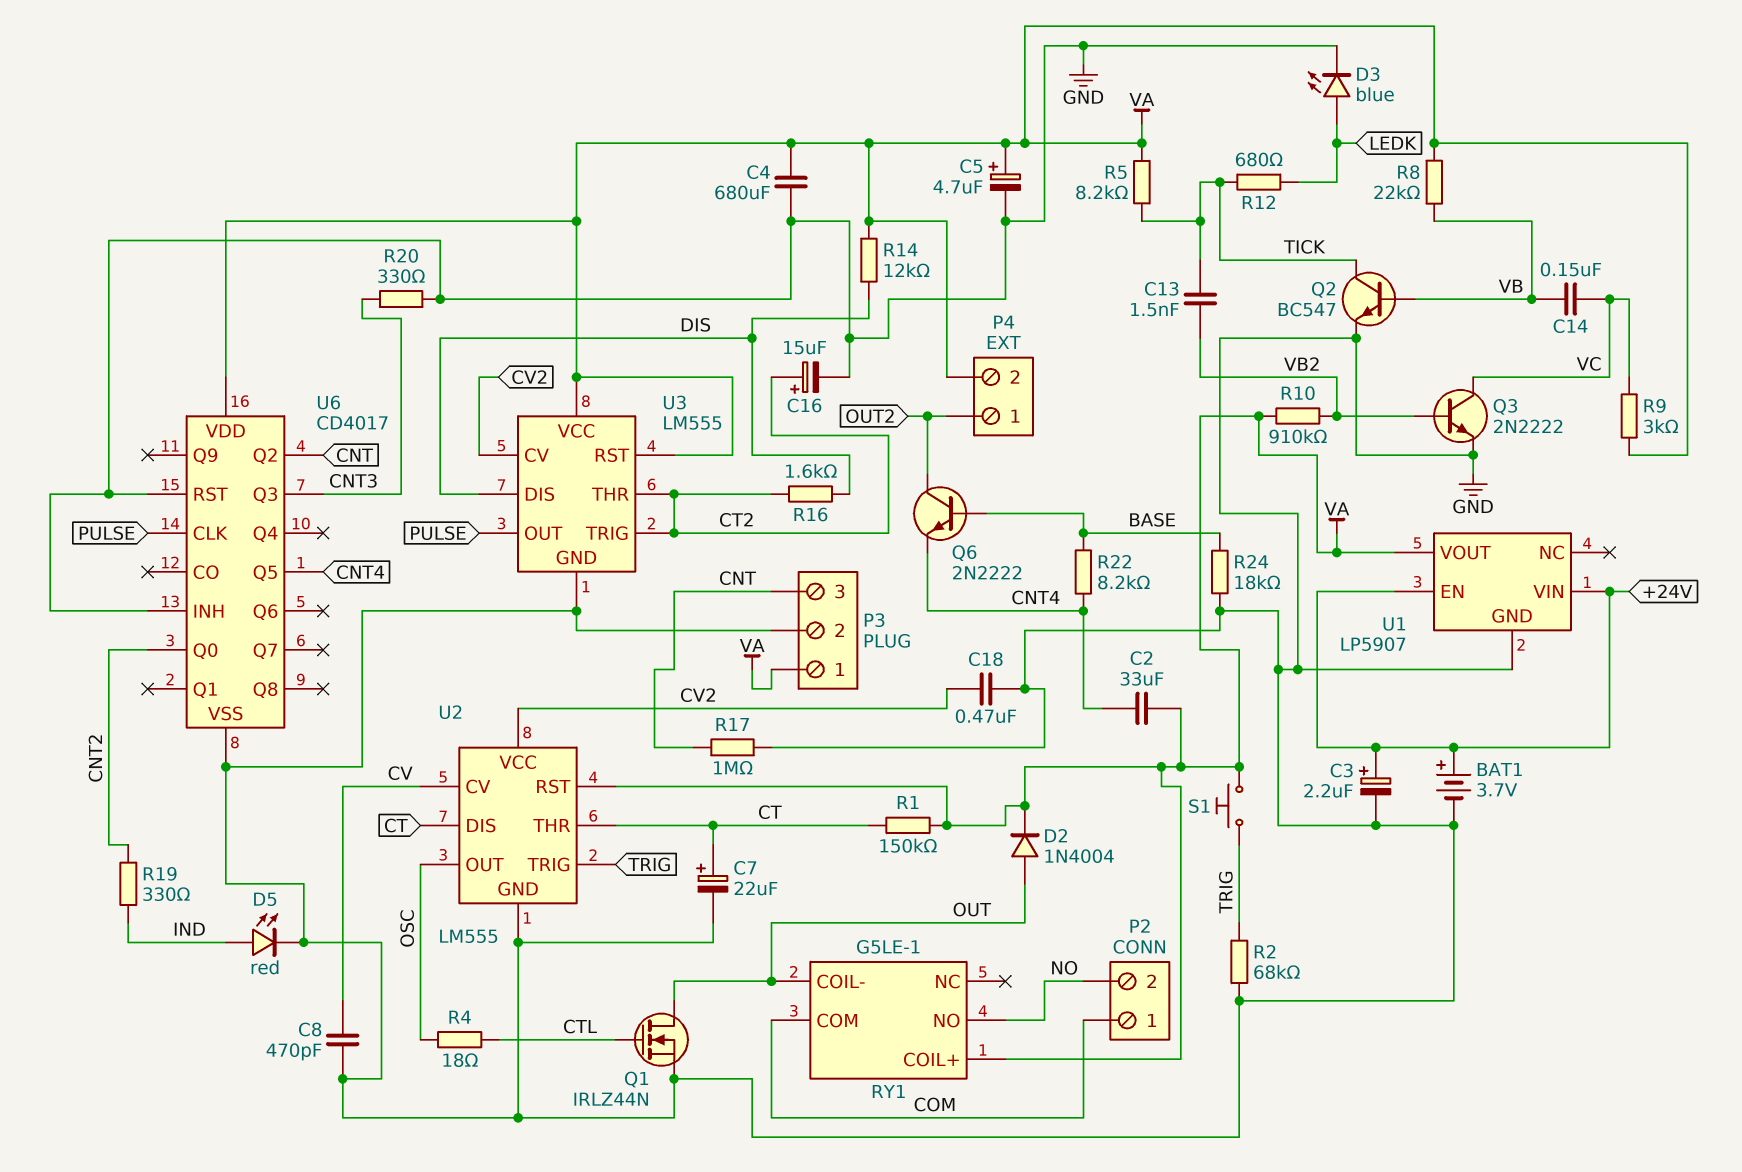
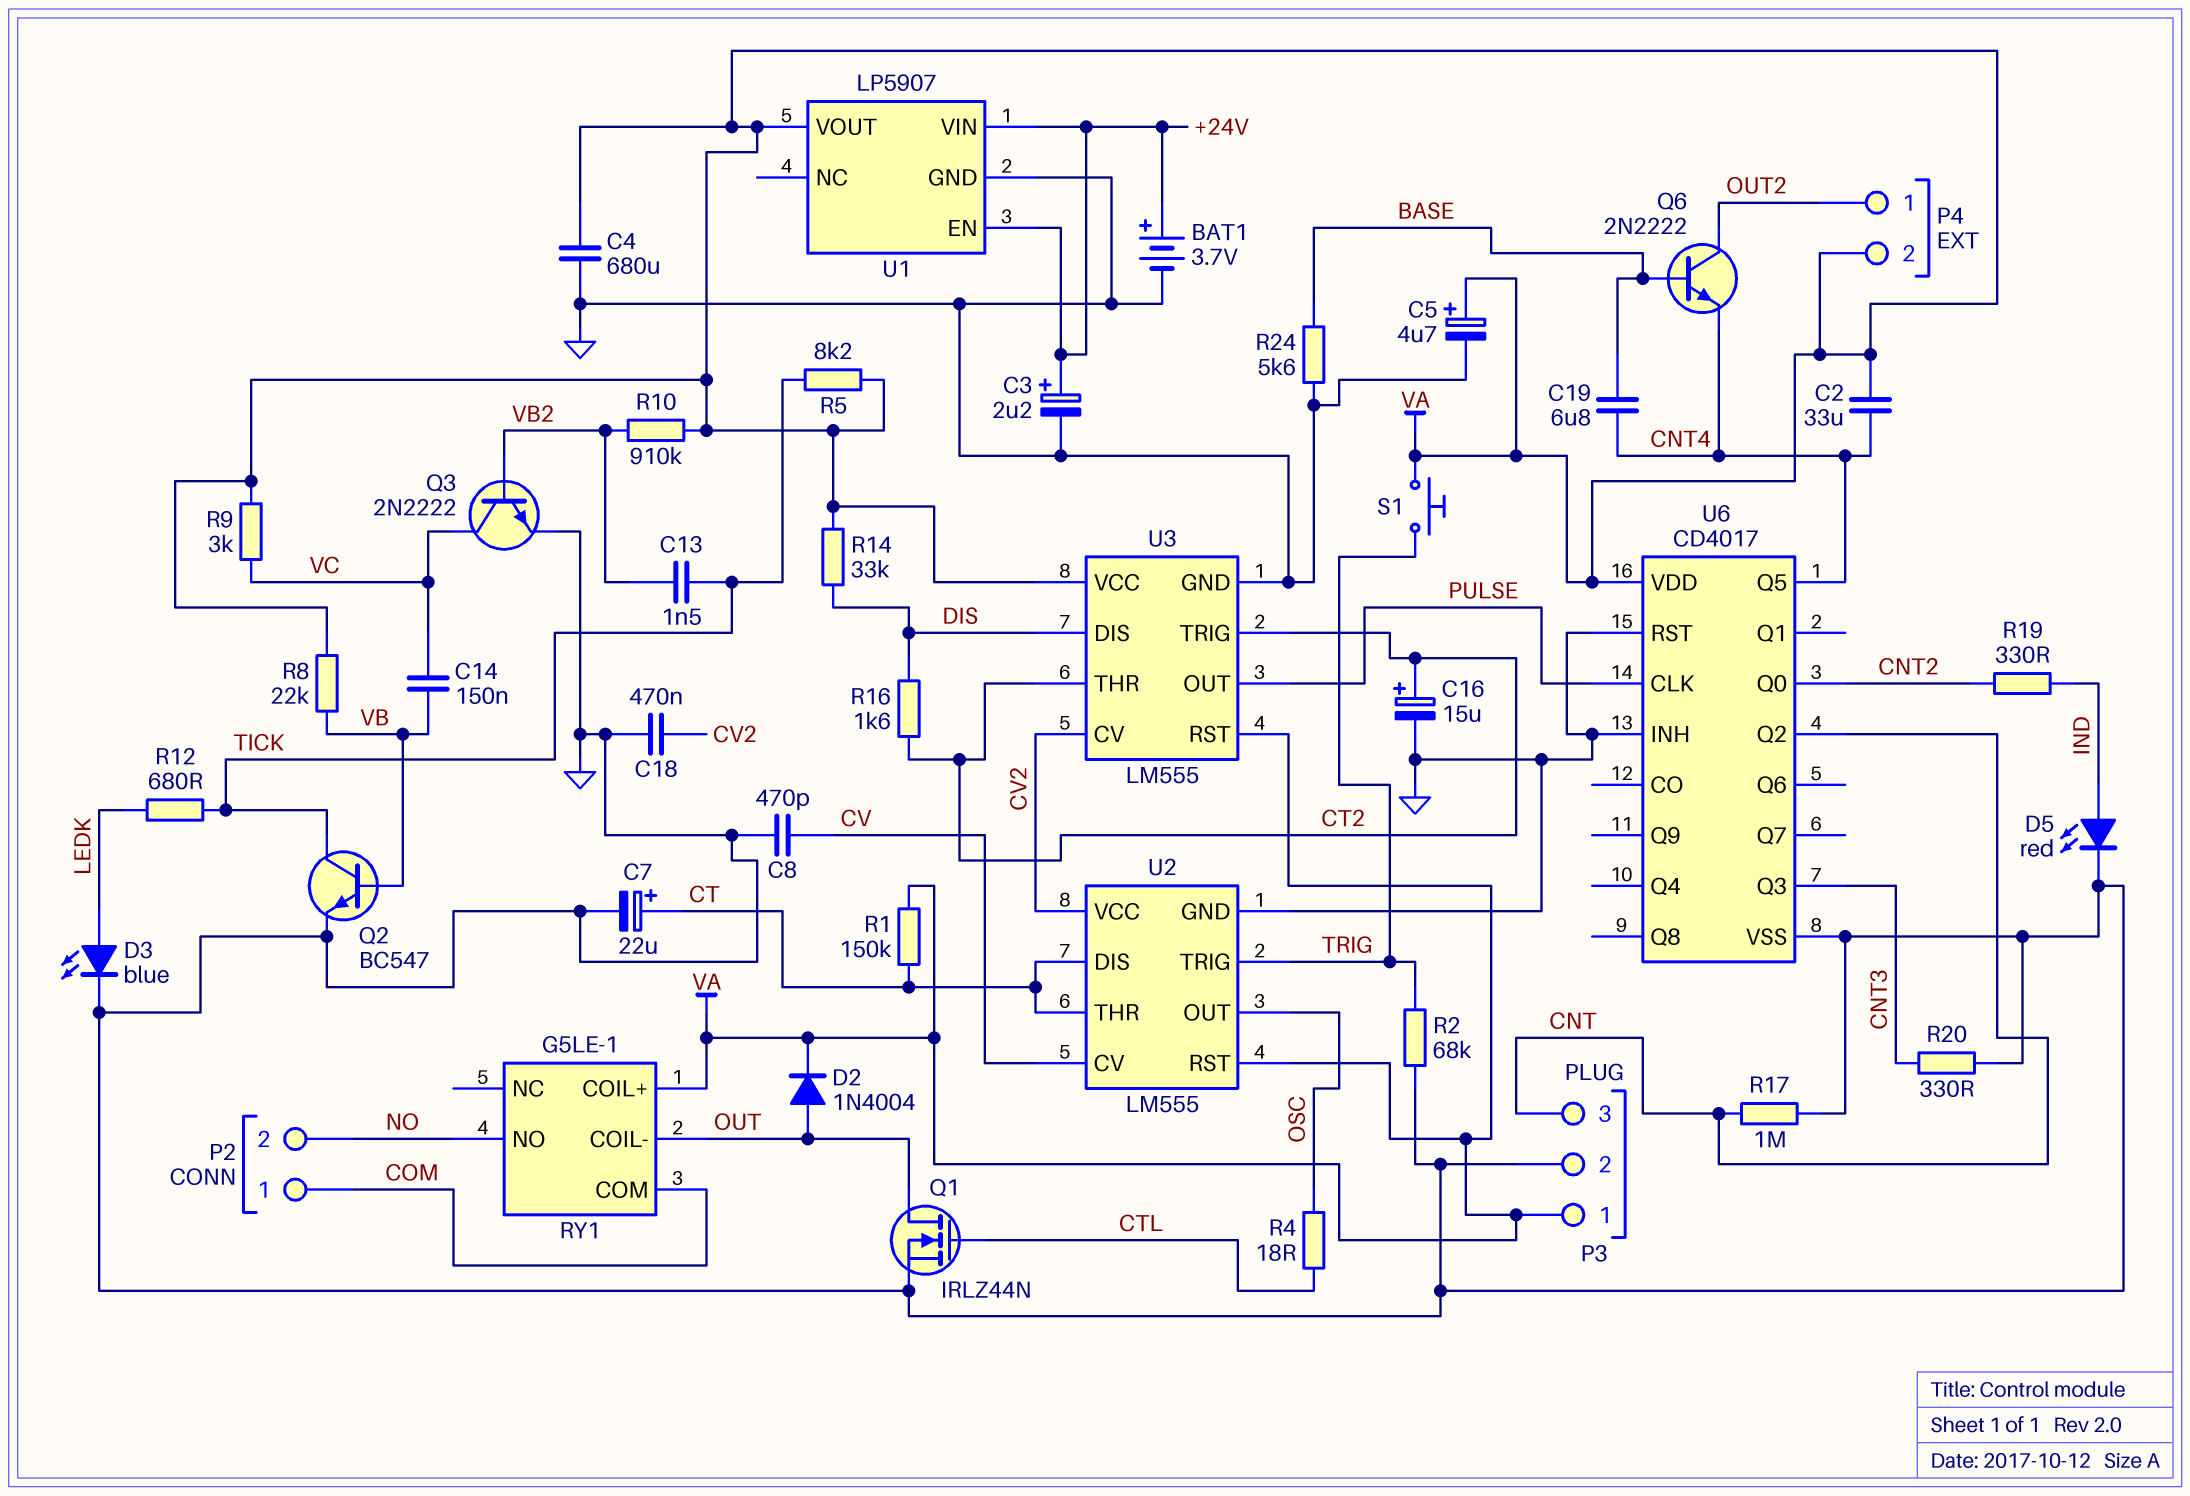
C19: none -> 6.8uF (BASE, CNT4)
R14: 12k (DIS, VA) -> 33k (DIS, VA)
R22: 8.2k (BASE, CNT4) -> none
R24: 18k (BASE, GND) -> 5.6k (BASE, GND)

